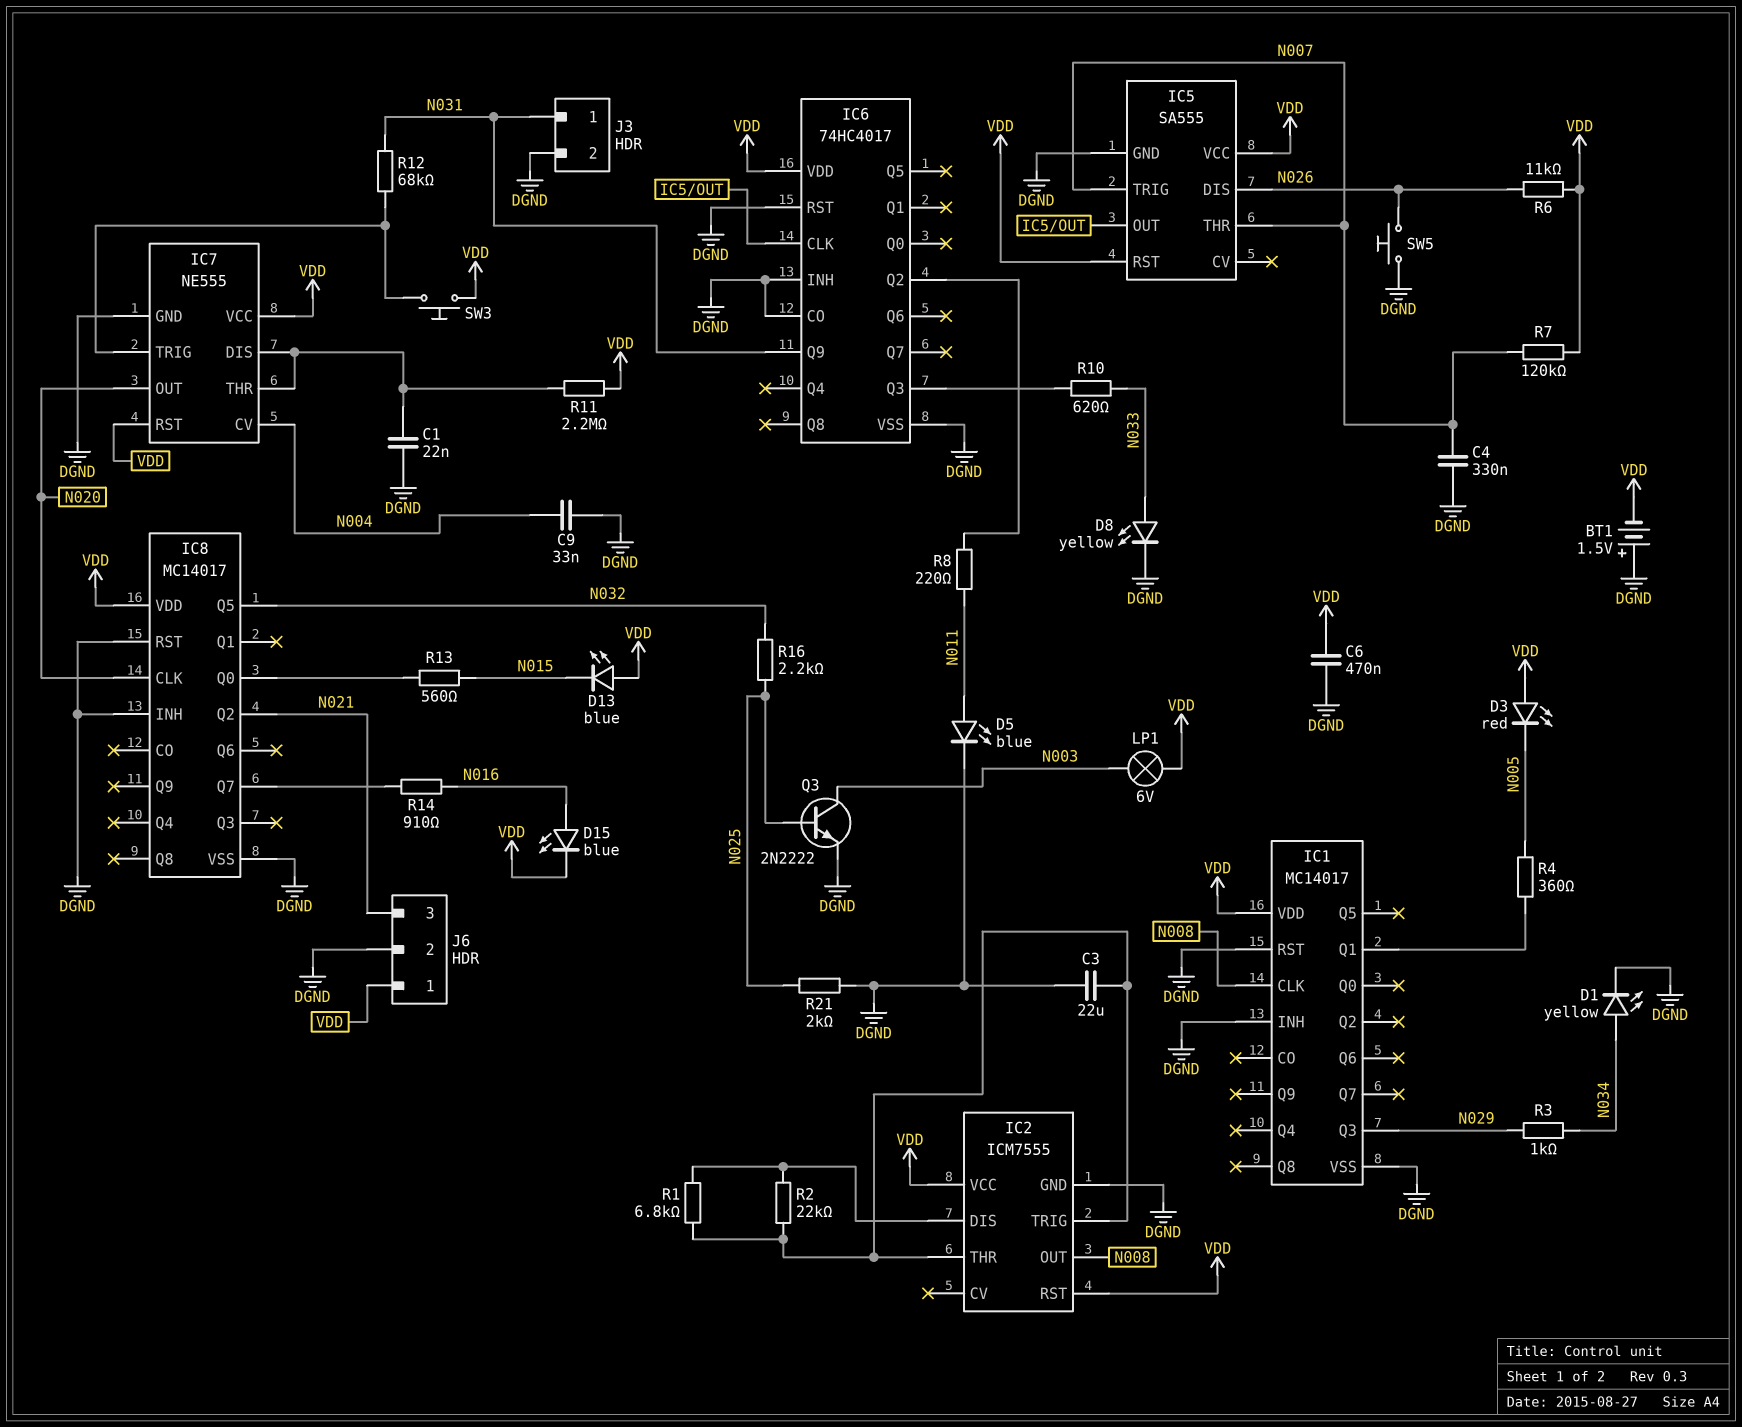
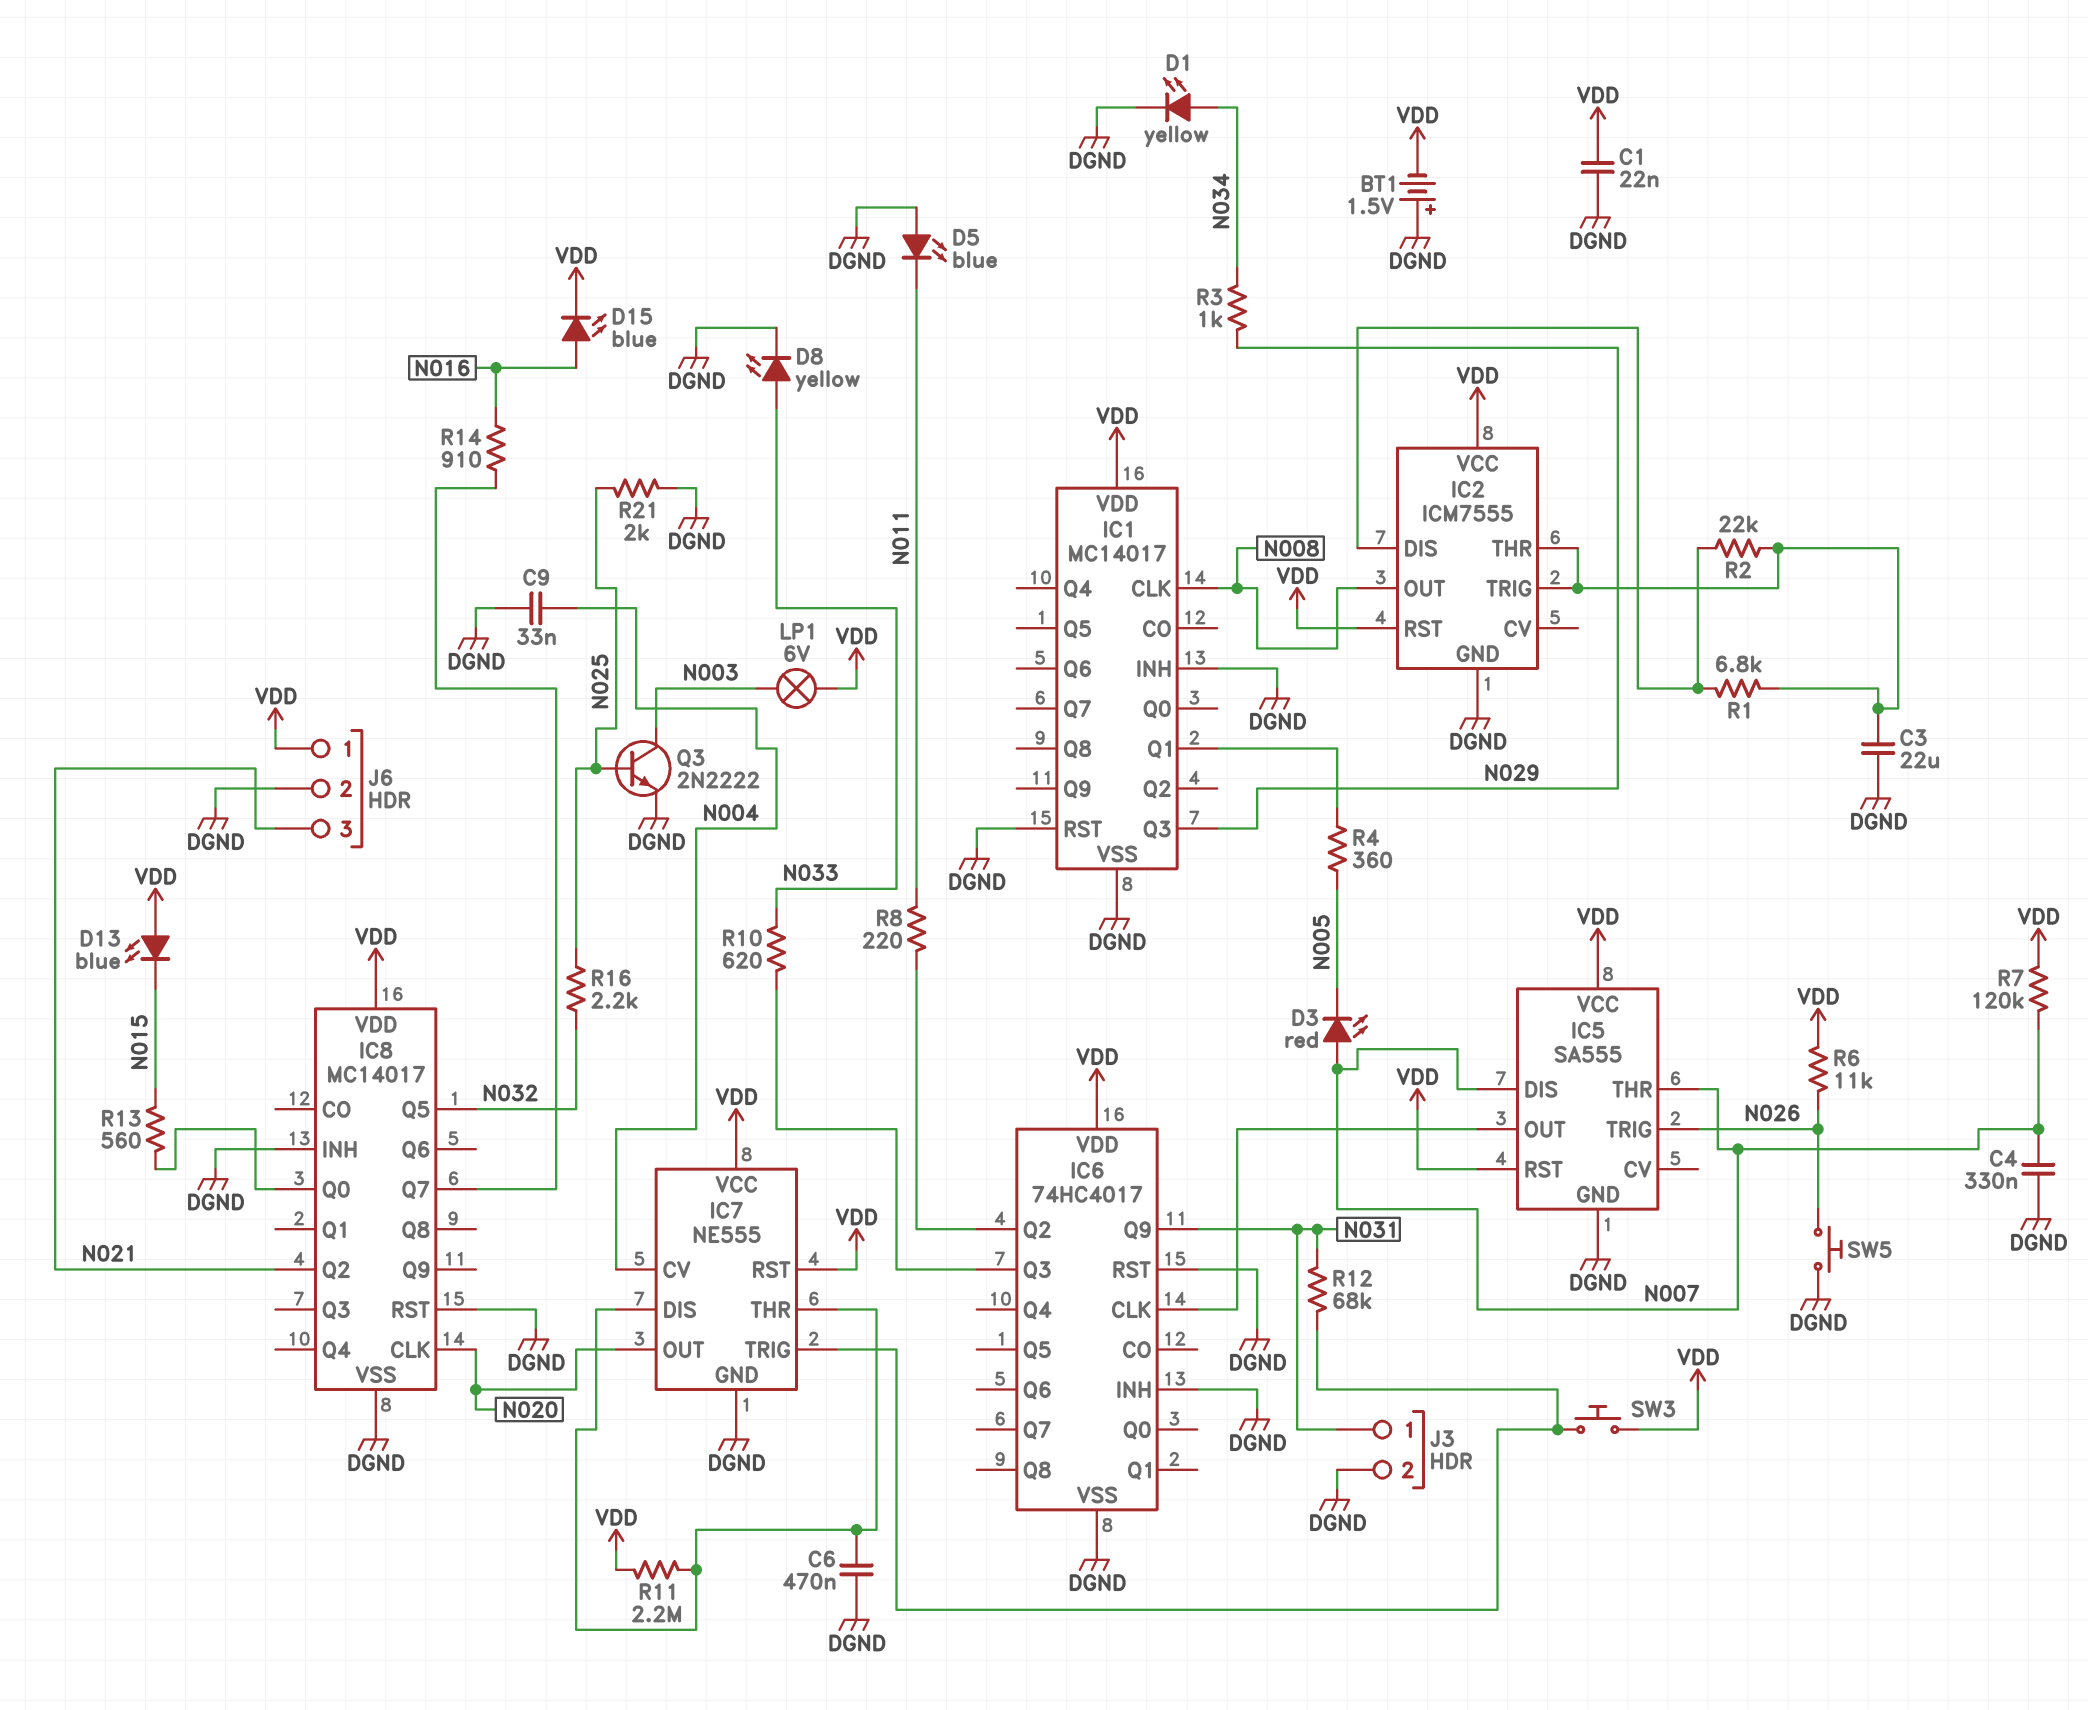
C1: 22nF (DGND, IC7/DIS) -> 22nF (DGND, VDD)
C6: 470nF (DGND, VDD) -> 470nF (DGND, IC7/DIS)
D3: LED red (A VDD, K N005) -> LED red (A N007, K N005)
D5: LED blue (A N011, K DGND) -> LED blue (A DGND, K N011)
IC5 pin DIS: N026 -> N007
IC5 pin TRIG: N007 -> N026
IC6 pin CO: DGND -> none

